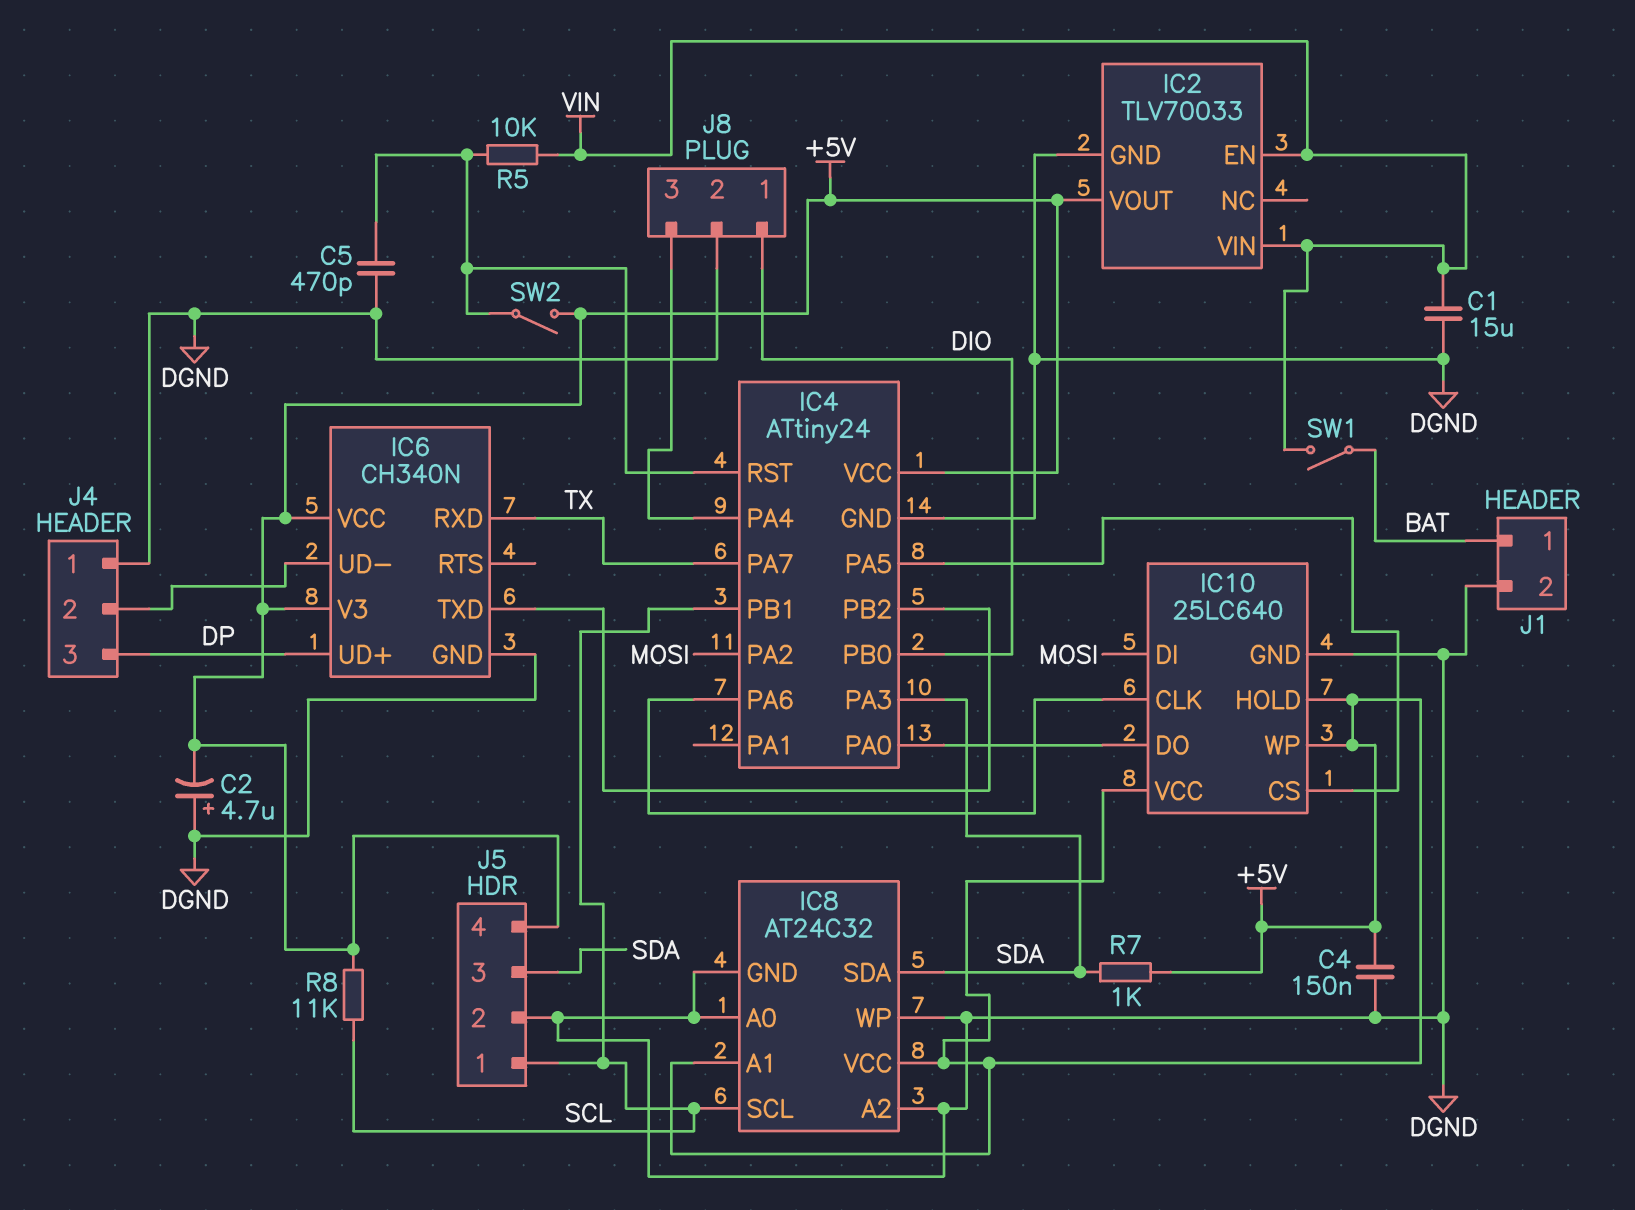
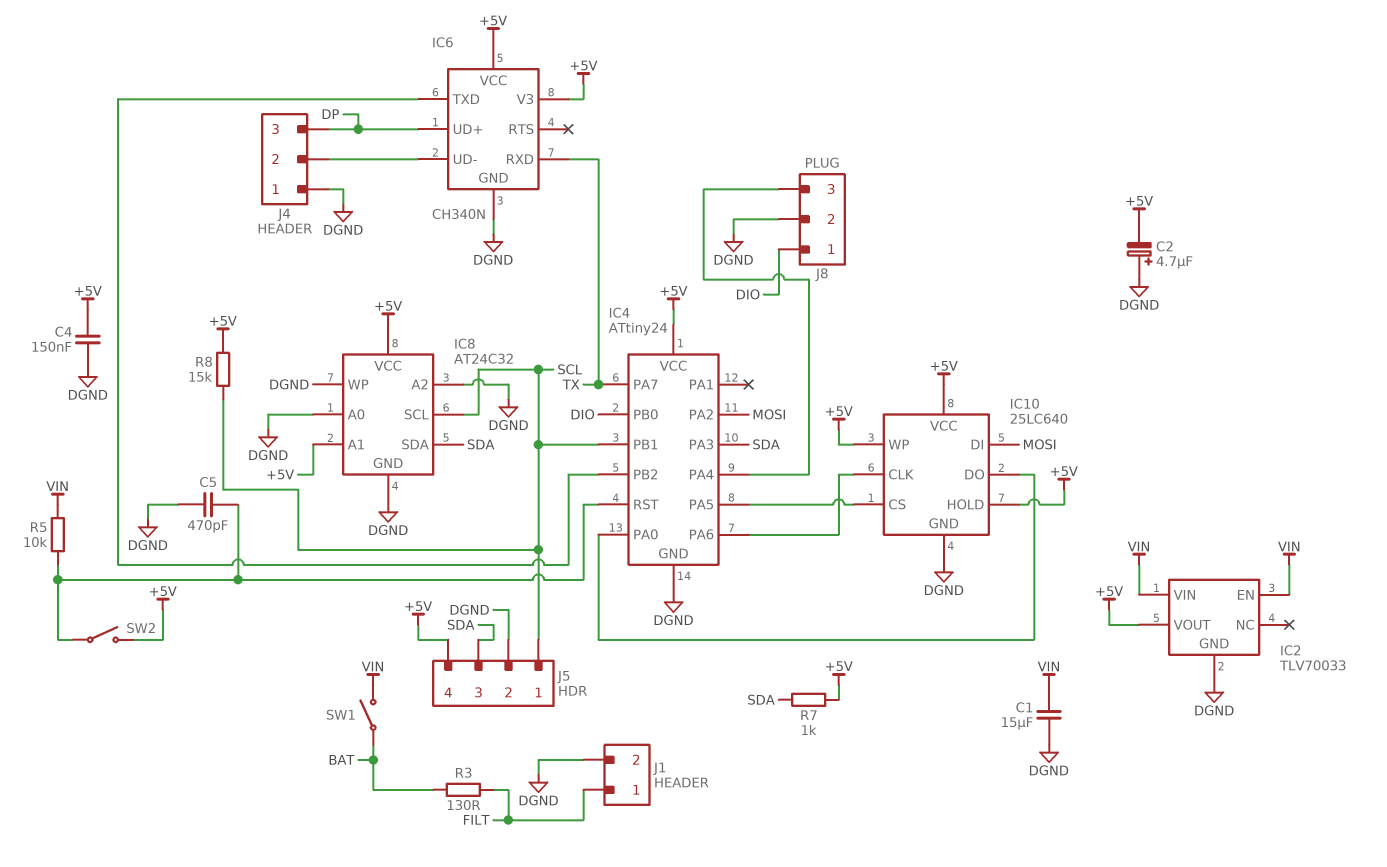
J1 pin 1: BAT -> FILT
R3: none -> 130 (BAT, FILT)
R8: 11k (+5V, SCL) -> 15k (+5V, SCL)

